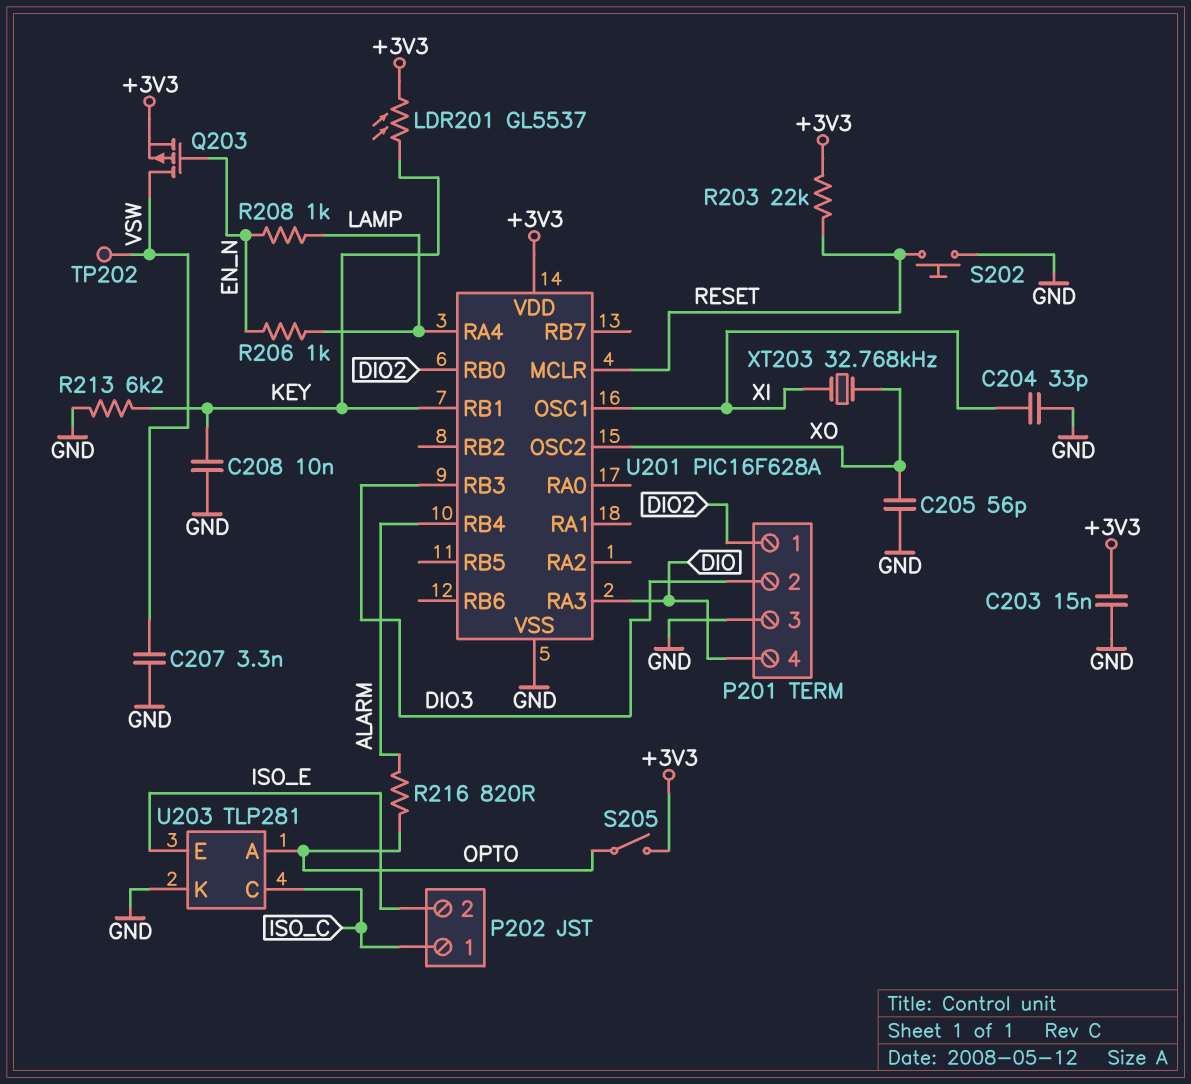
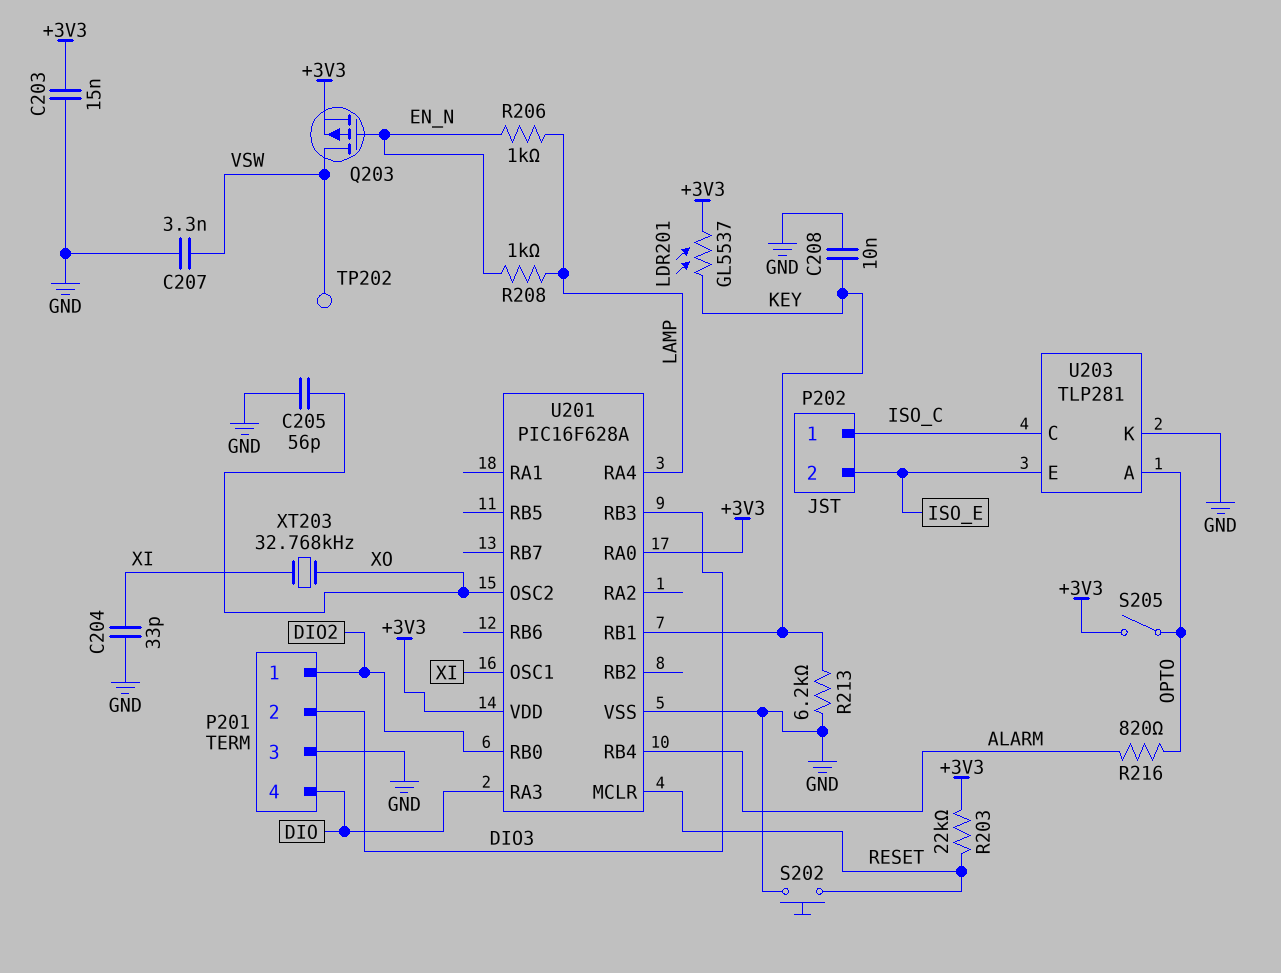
U201 pin RA0: none -> +3V3

